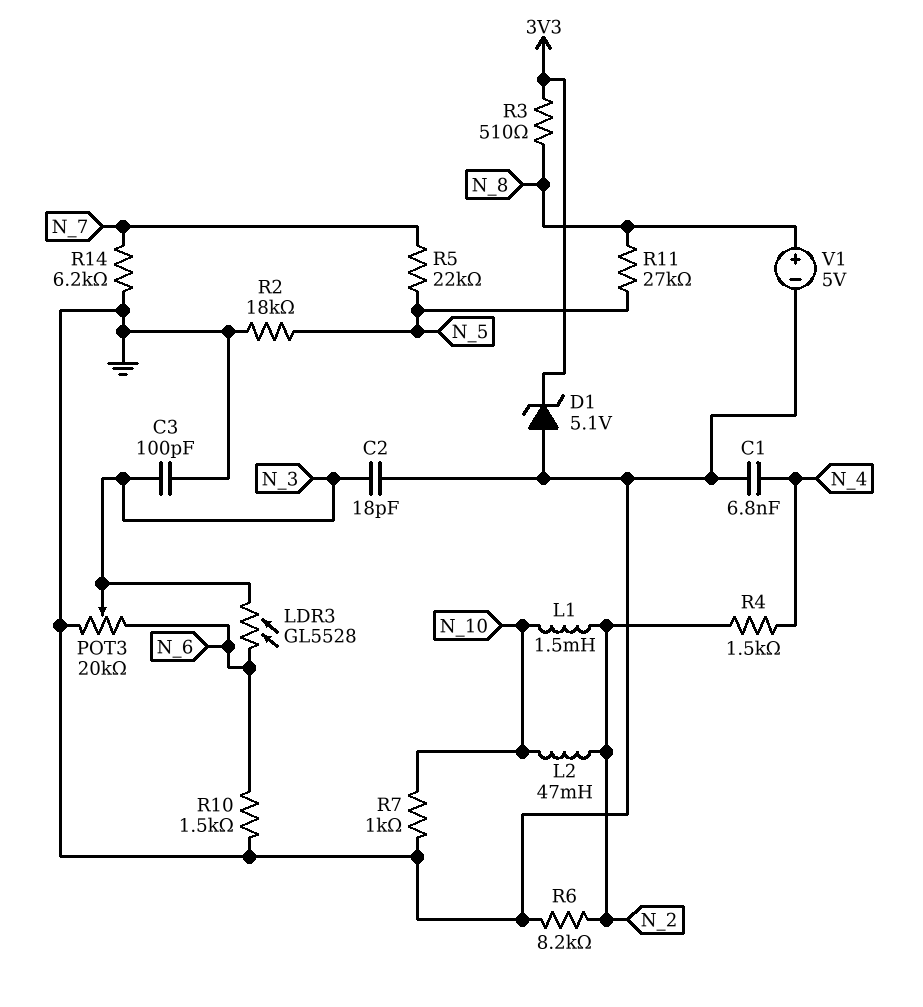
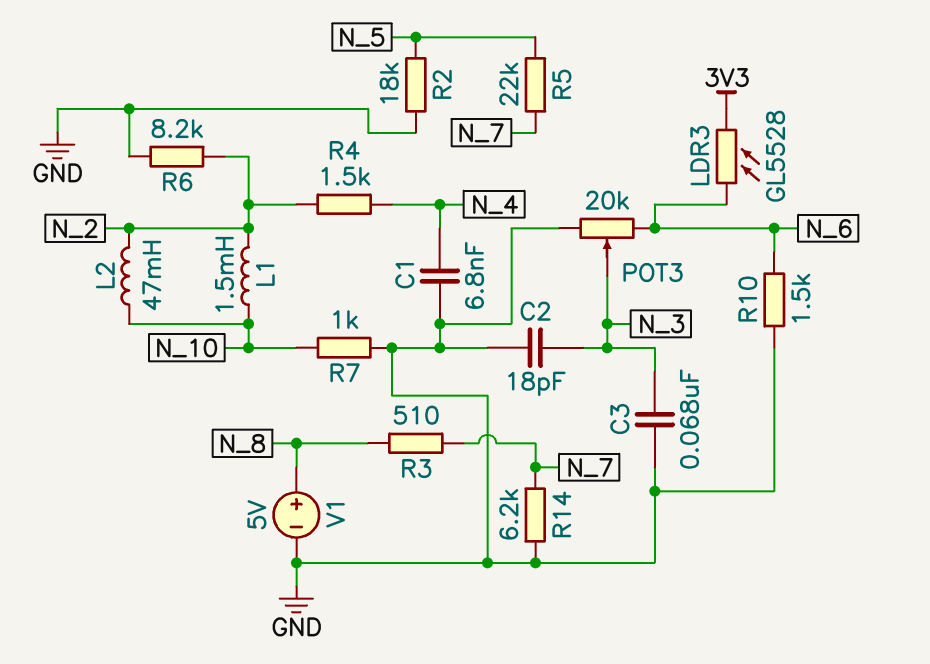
C3: 100pF (GND, N_3) -> 68nF (GND, N_3)
D1: zener 5.1V (A GND, K 3V3) -> none
LDR3: GL5528 (N_3, N_6) -> GL5528 (3V3, N_6)
R3: 510 (3V3, N_8) -> 510 (N_7, N_8)
R11: 27k (N_5, N_8) -> none

